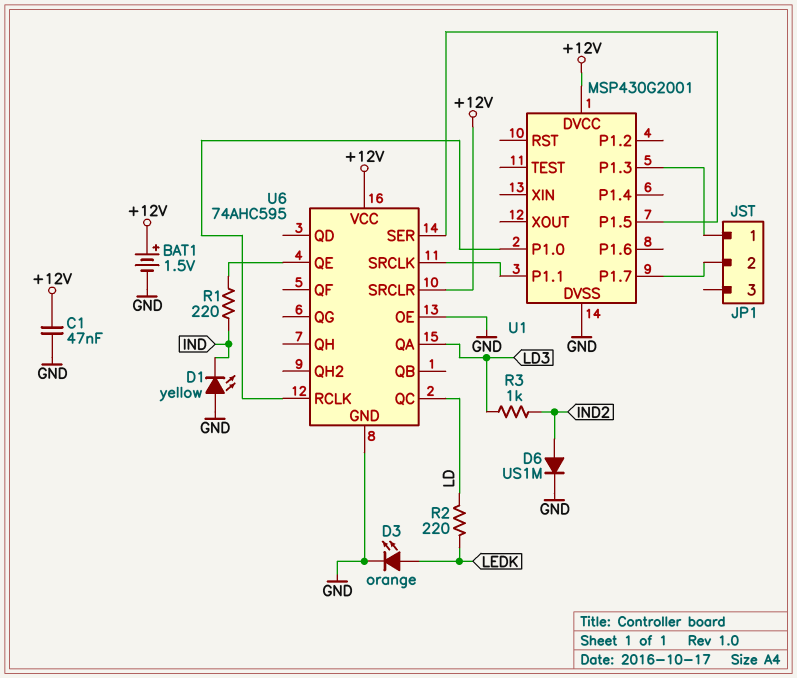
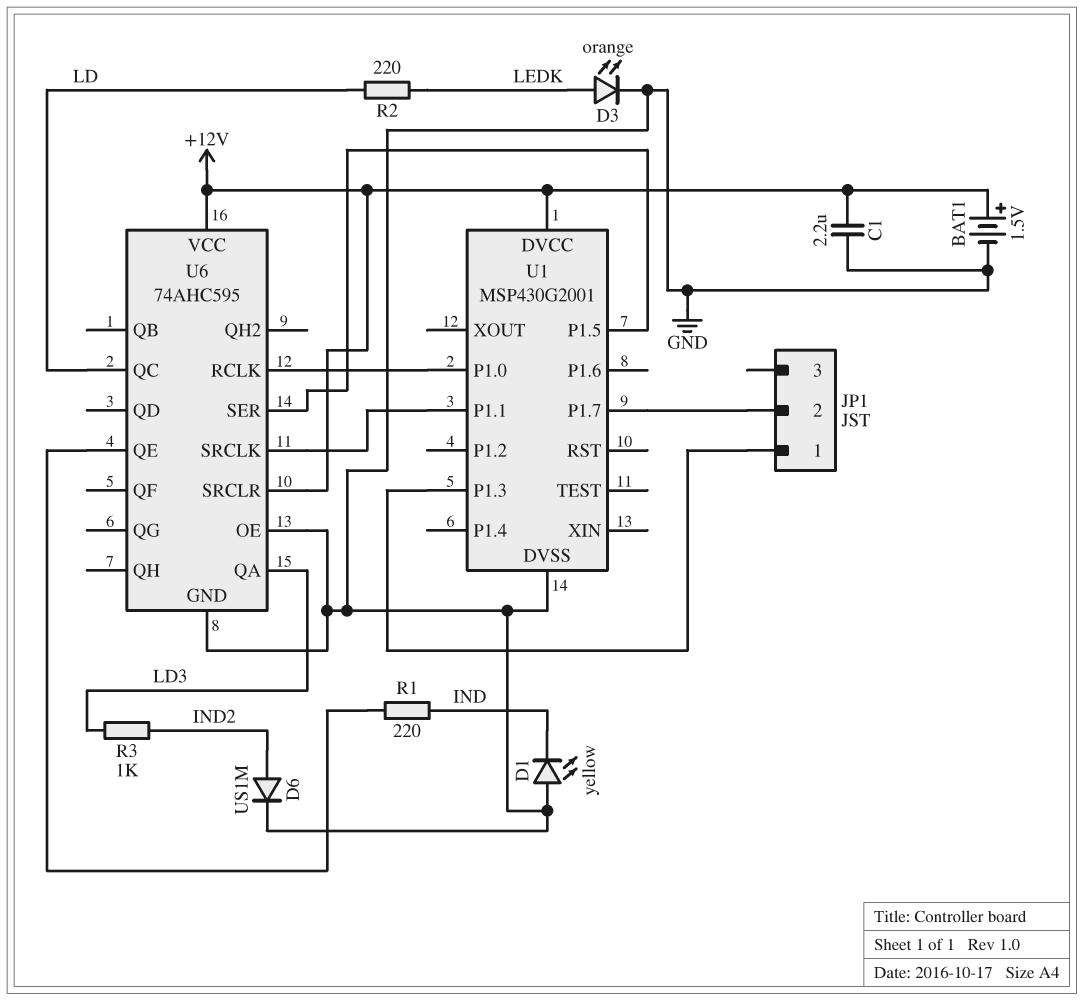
C1: 47nF (+12V, GND) -> 2.2uF (+12V, GND)

